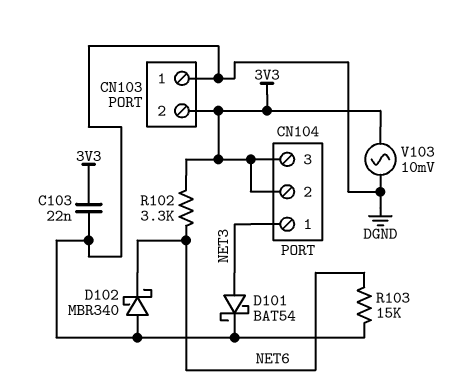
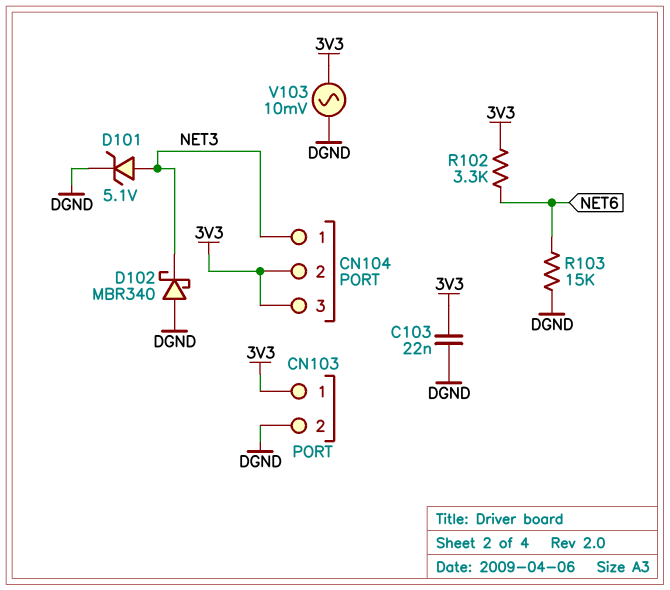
CN103 pin 1: DGND -> 3V3
CN103 pin 2: 3V3 -> DGND
D101: schottky BAT54 (A NET3, K DGND) -> zener 5.1V (A NET3, K DGND)
D102: schottky MBR340 (A DGND, K NET6) -> schottky MBR340 (A DGND, K NET3)

